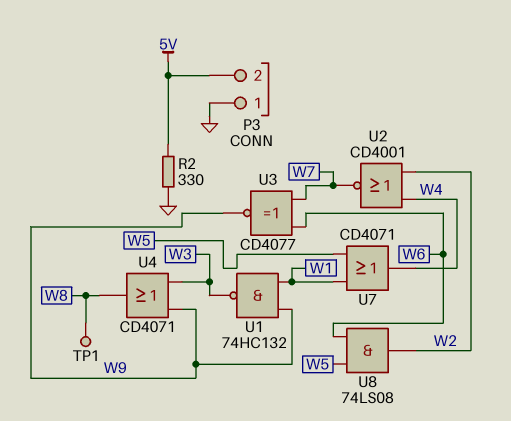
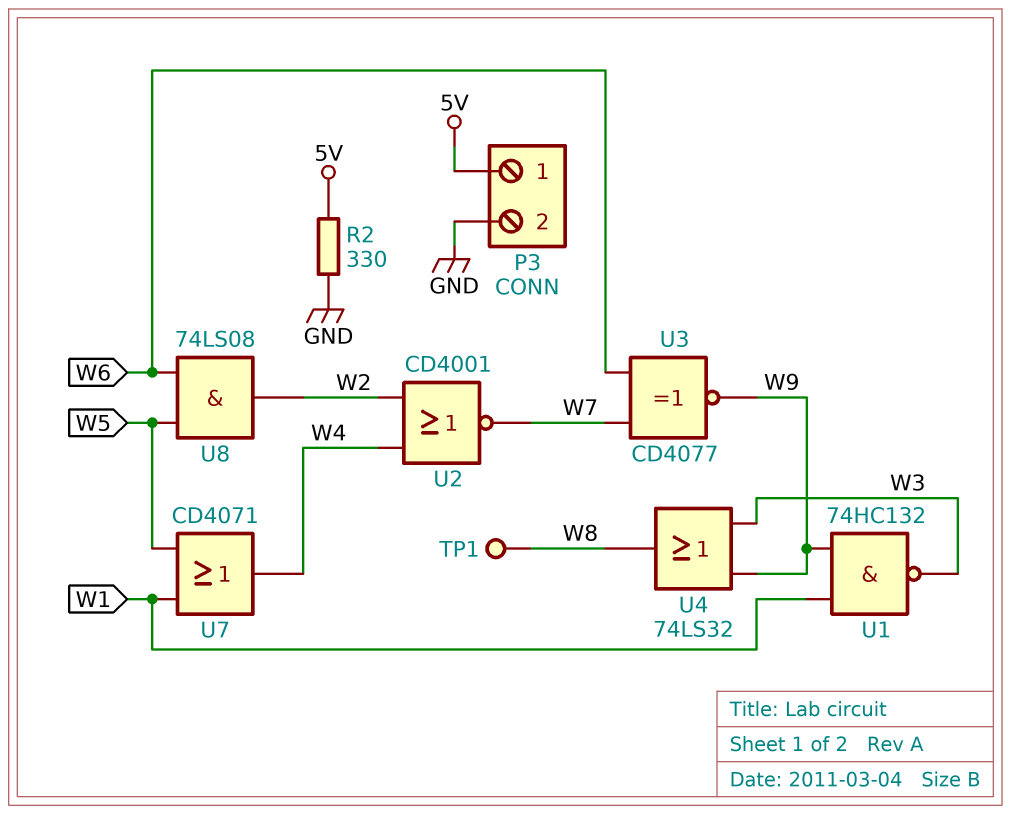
P3 pin 1: GND -> 5V
P3 pin 2: 5V -> GND
U4: OR CD4071 (in W3, in W9, out W8) -> OR 74LS32 (in W3, in W9, out W8)

